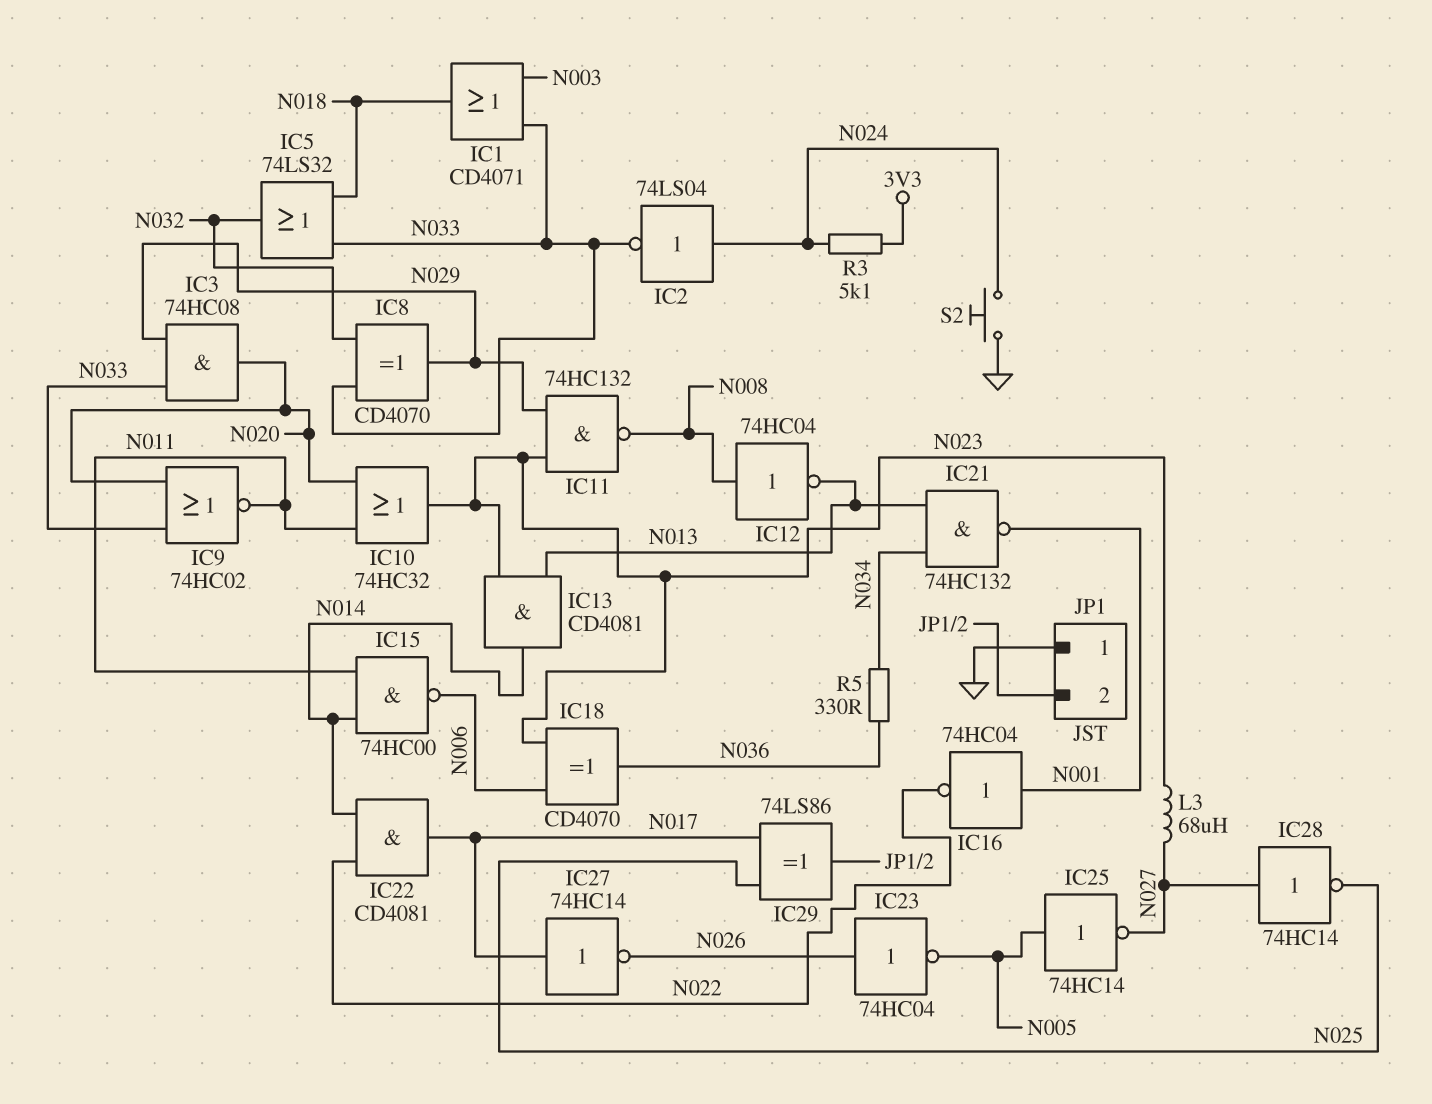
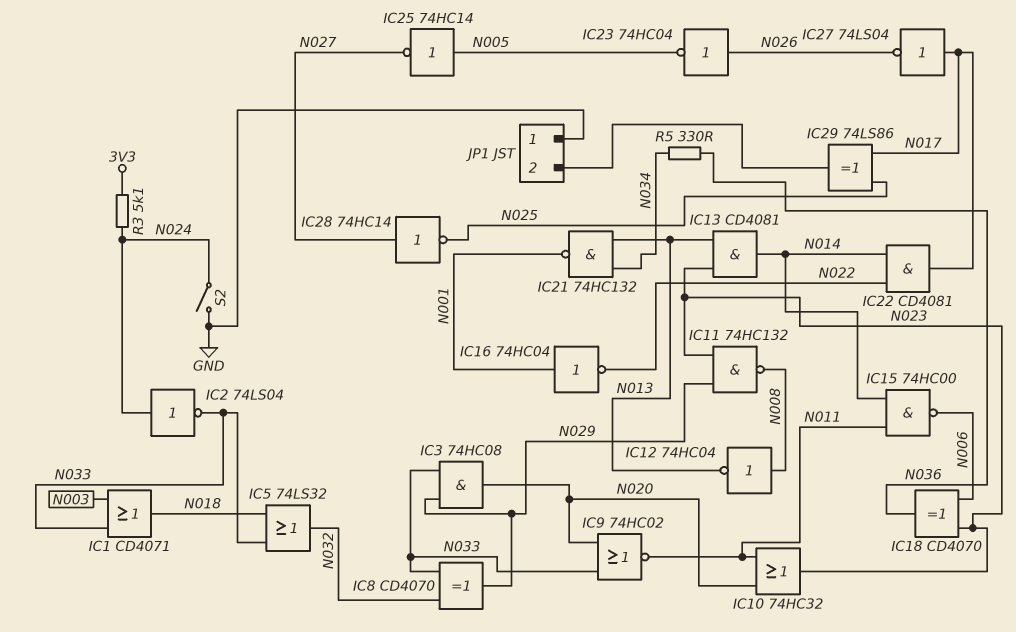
IC27: NOT 74HC14 (in N017, out N026) -> NOT 74LS04 (in N017, out N026)
L3: 68uH (N023, N027) -> none
S2: button (GND, N024) -> switch (GND, N024)

